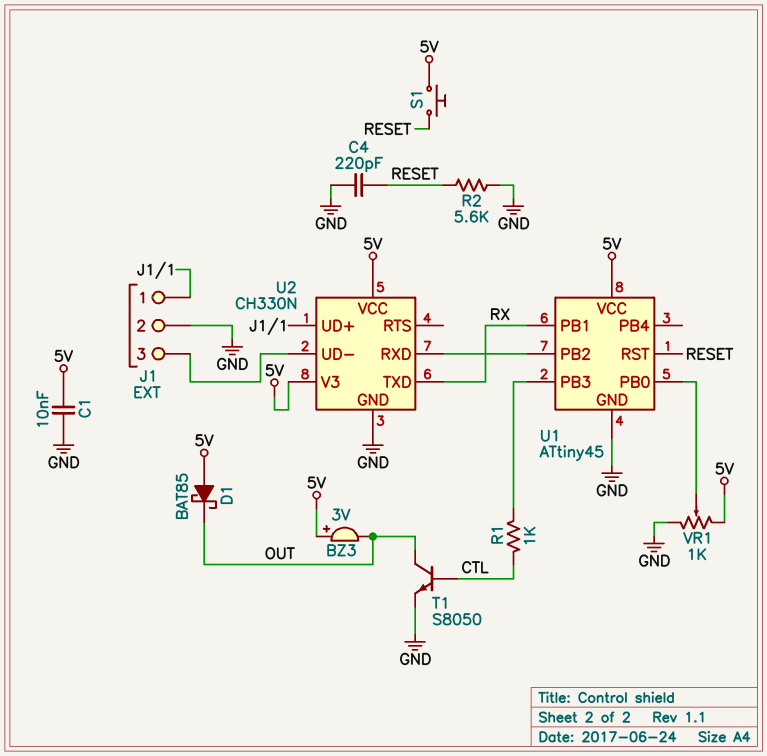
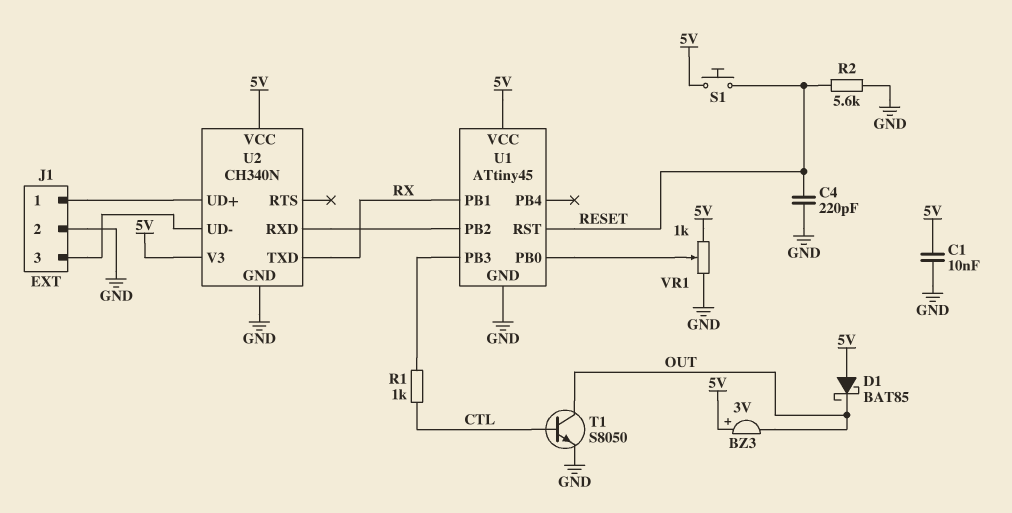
U2: CH330N -> CH340N

